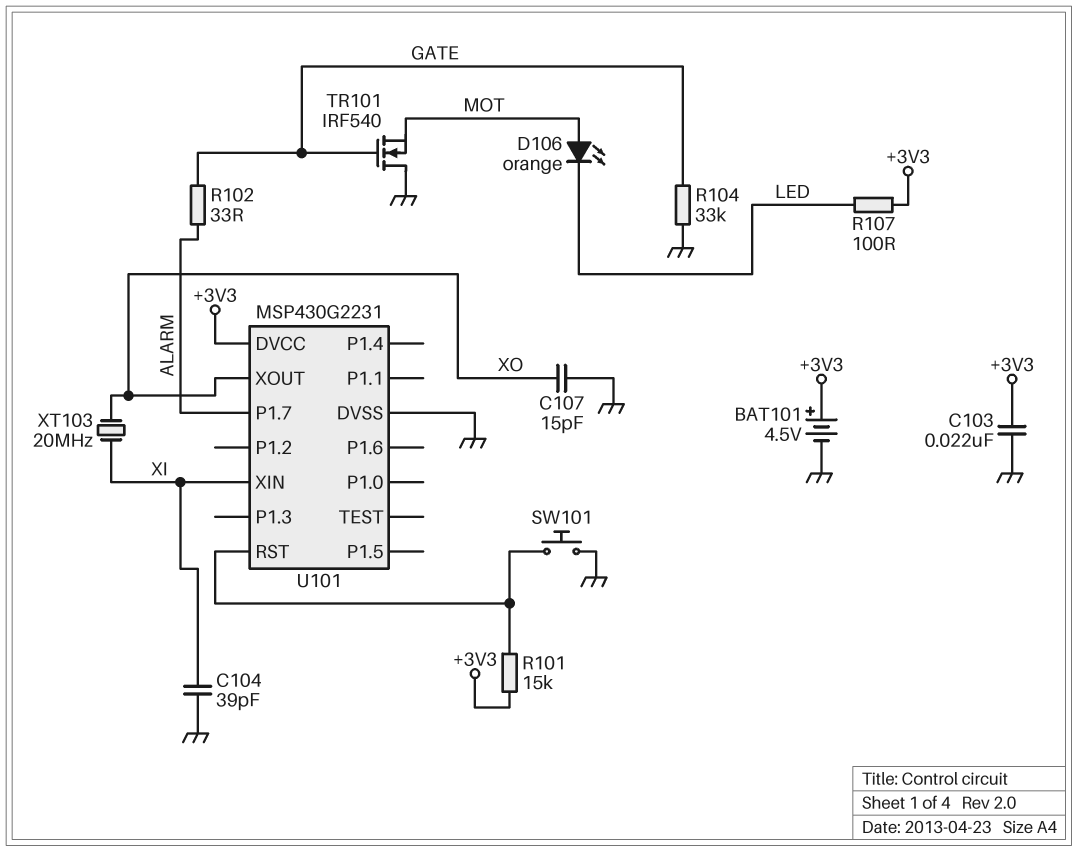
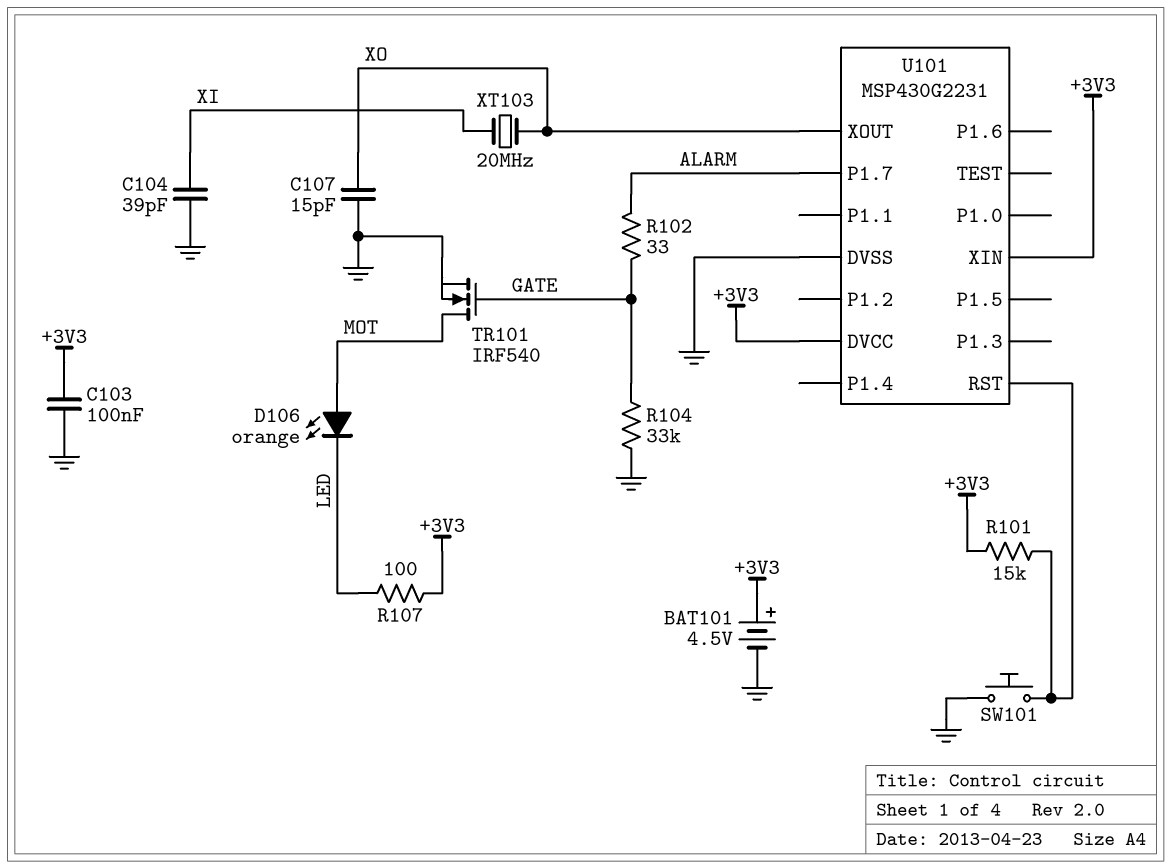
C103: 22nF (+3V3, GND) -> 100nF (+3V3, GND)
TR101: NMOS IRF540 (G GATE, D GND, S MOT) -> NMOS IRF540 (G GATE, D MOT, S GND)
U101 pin XIN: XI -> +3V3

